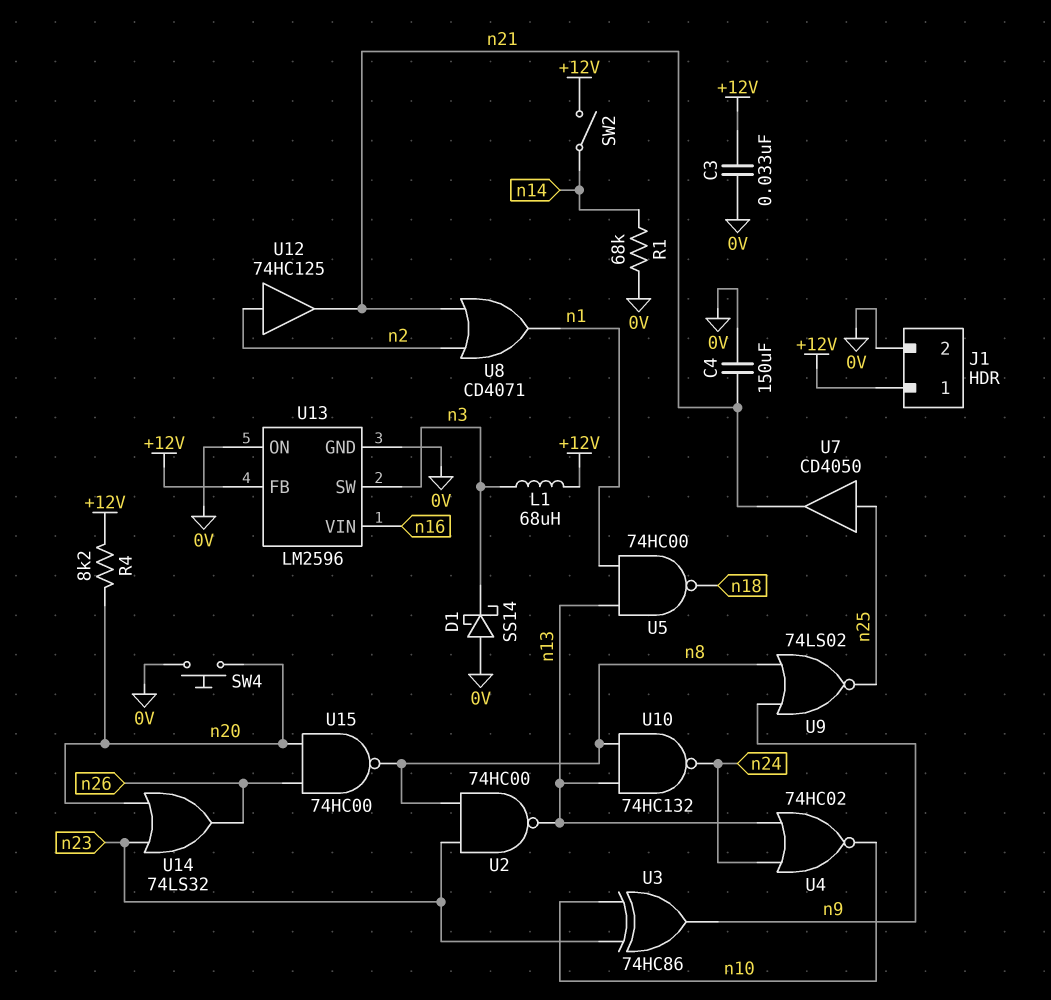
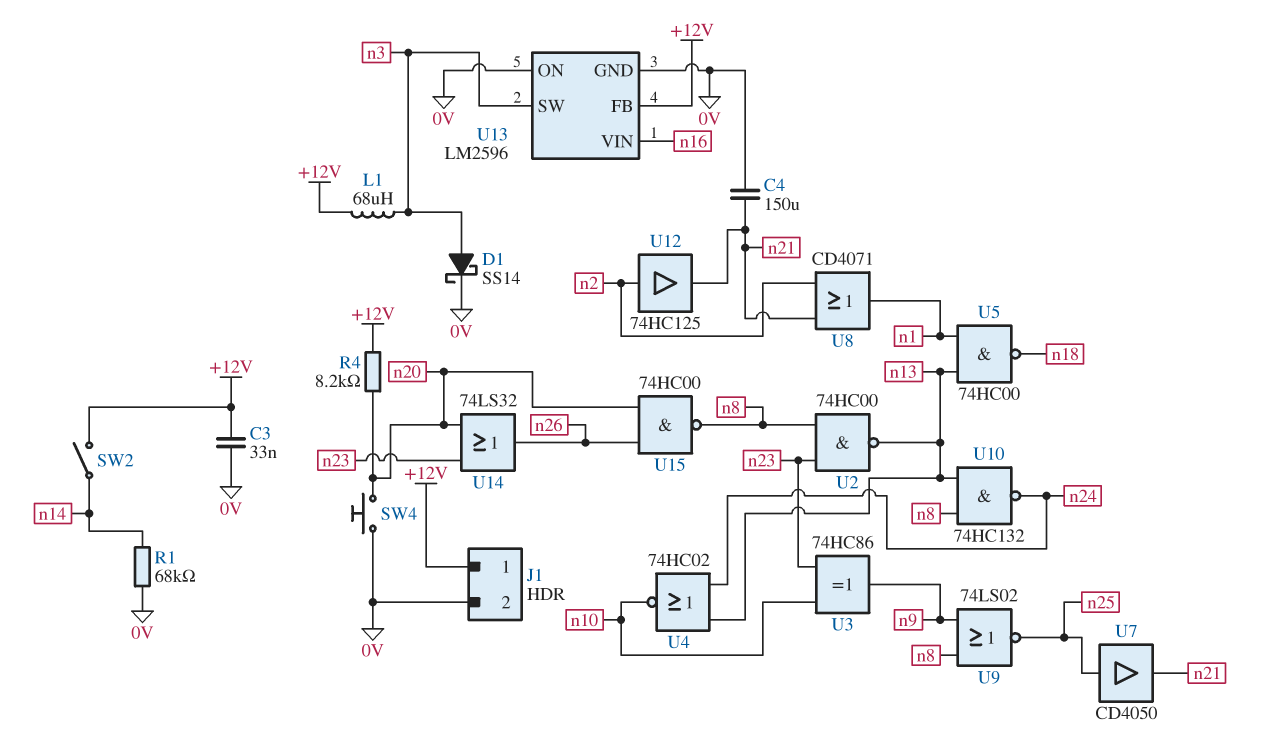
D1: schottky SS14 (A 0V, K n3) -> schottky SS14 (A n3, K 0V)

